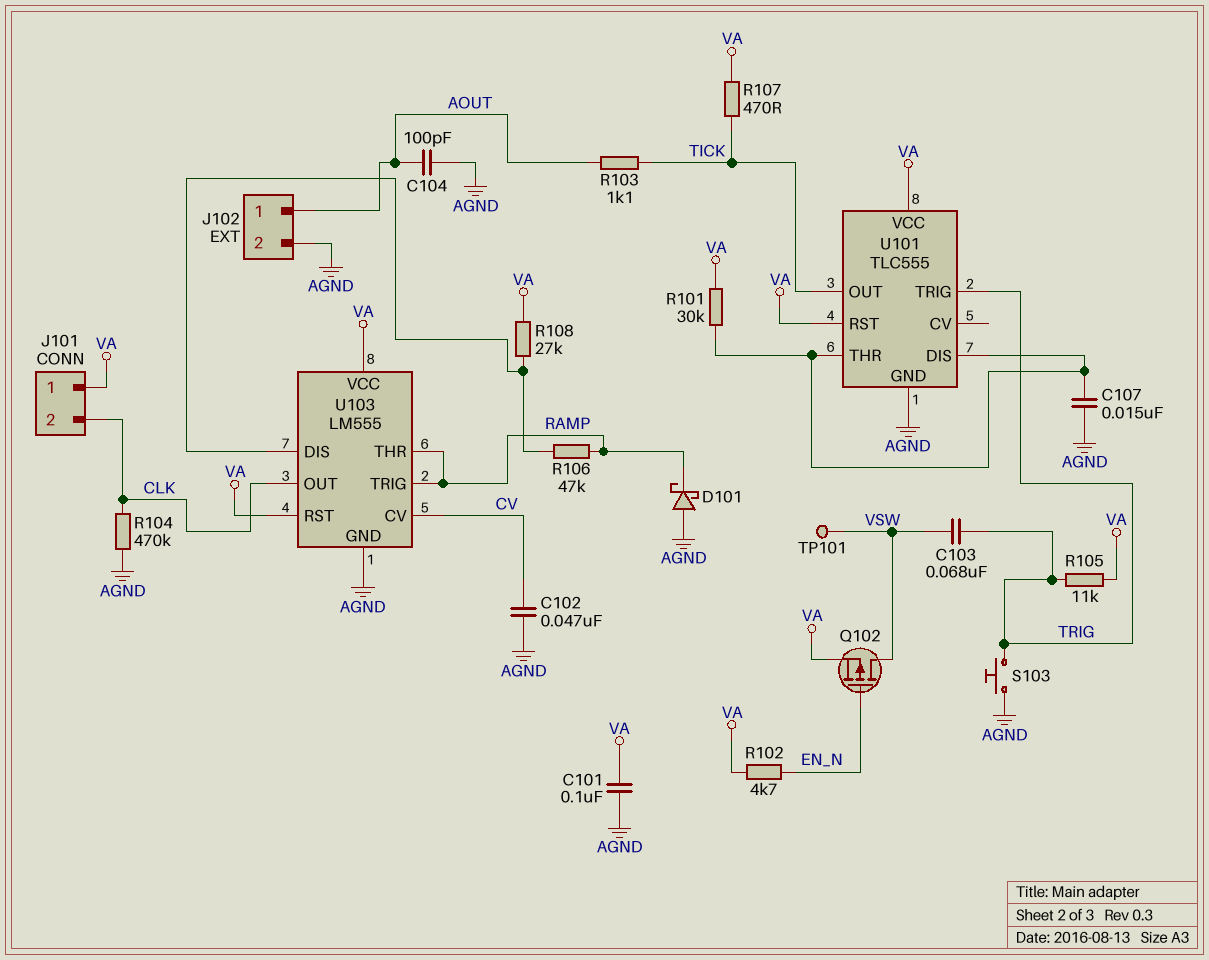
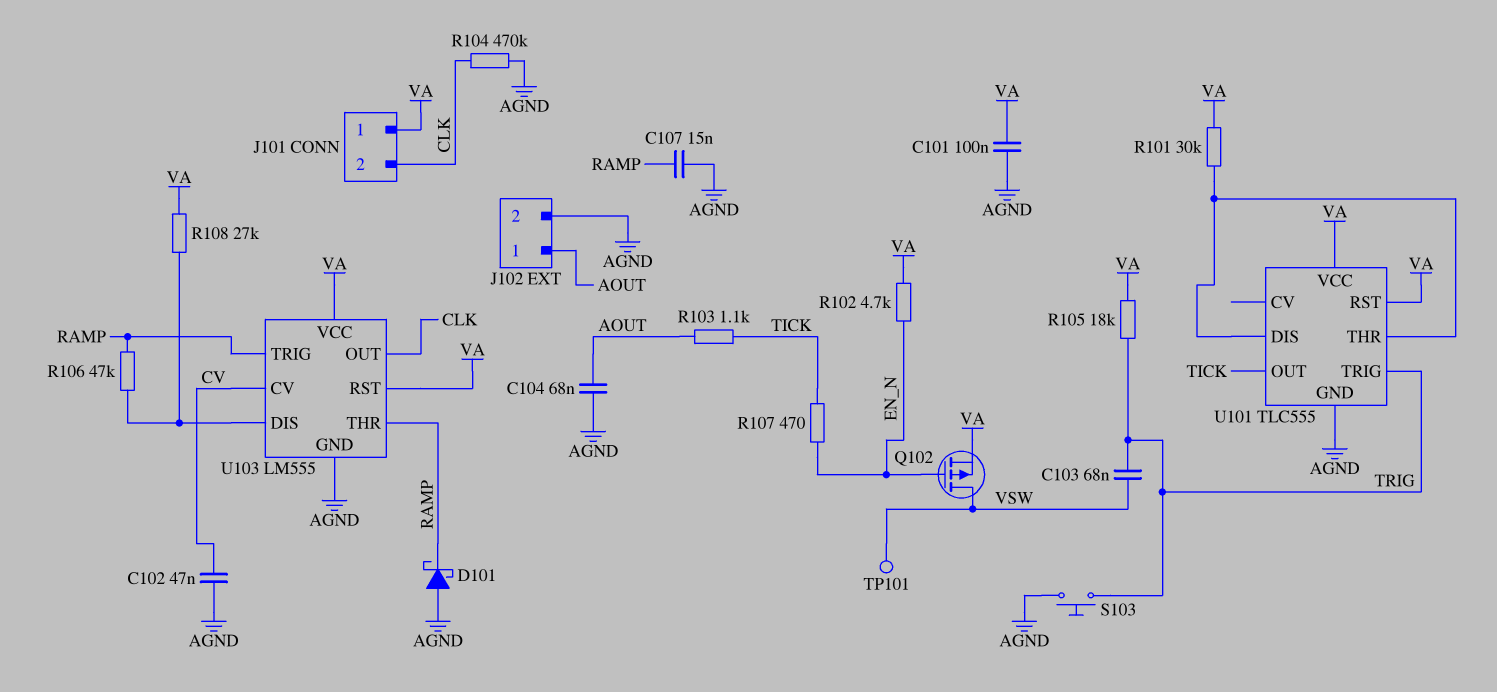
C104: 100pF (AGND, AOUT) -> 68nF (AGND, AOUT)
C107: 15nF (AGND, U101/DIS) -> 15nF (AGND, RAMP)
R105: 11k (TRIG, VA) -> 18k (TRIG, VA)
R107: 470 (TICK, VA) -> 470 (EN_N, TICK)

